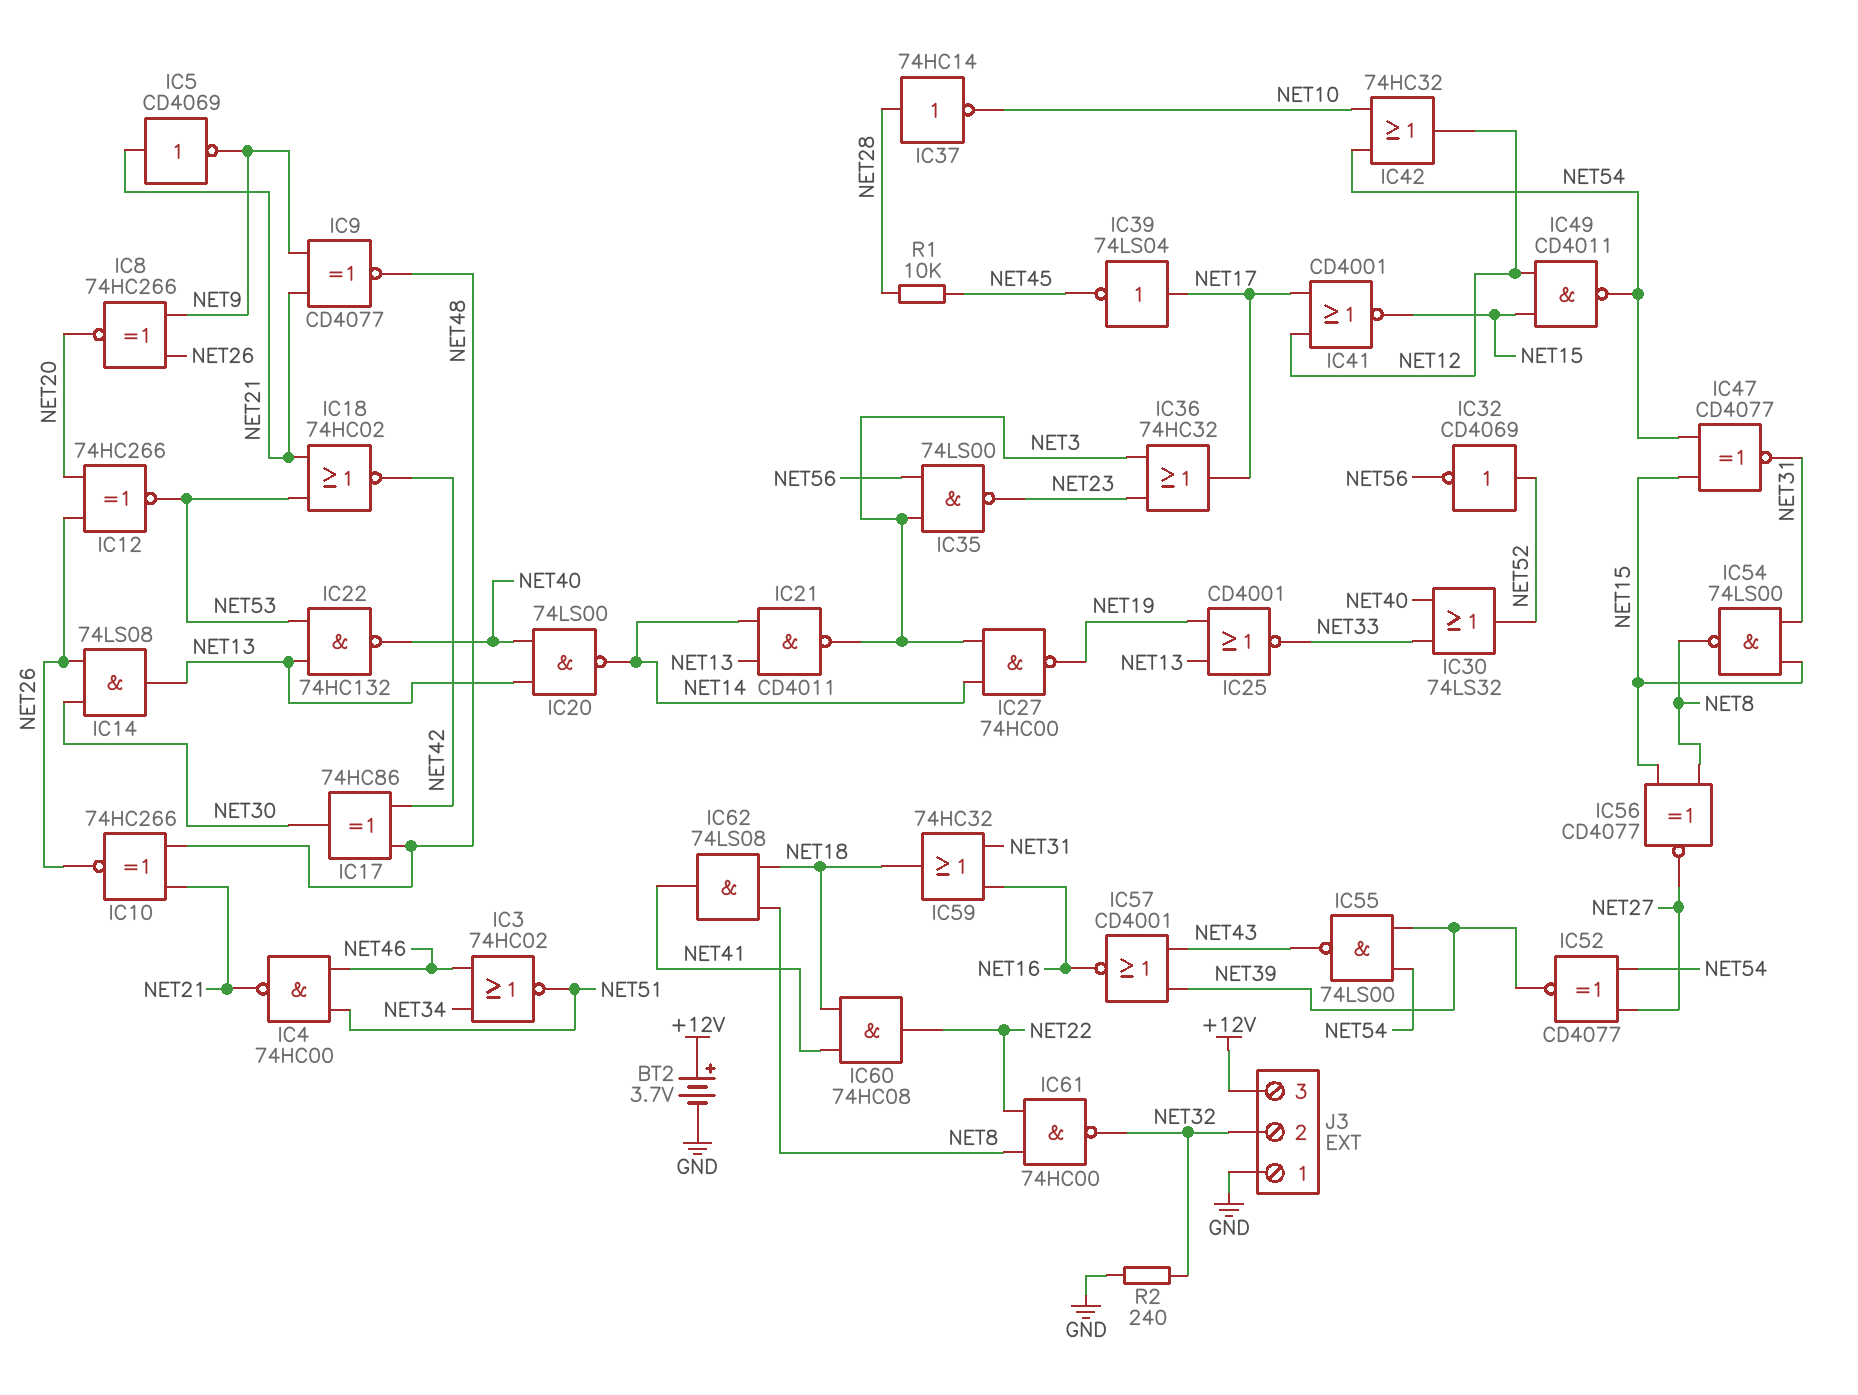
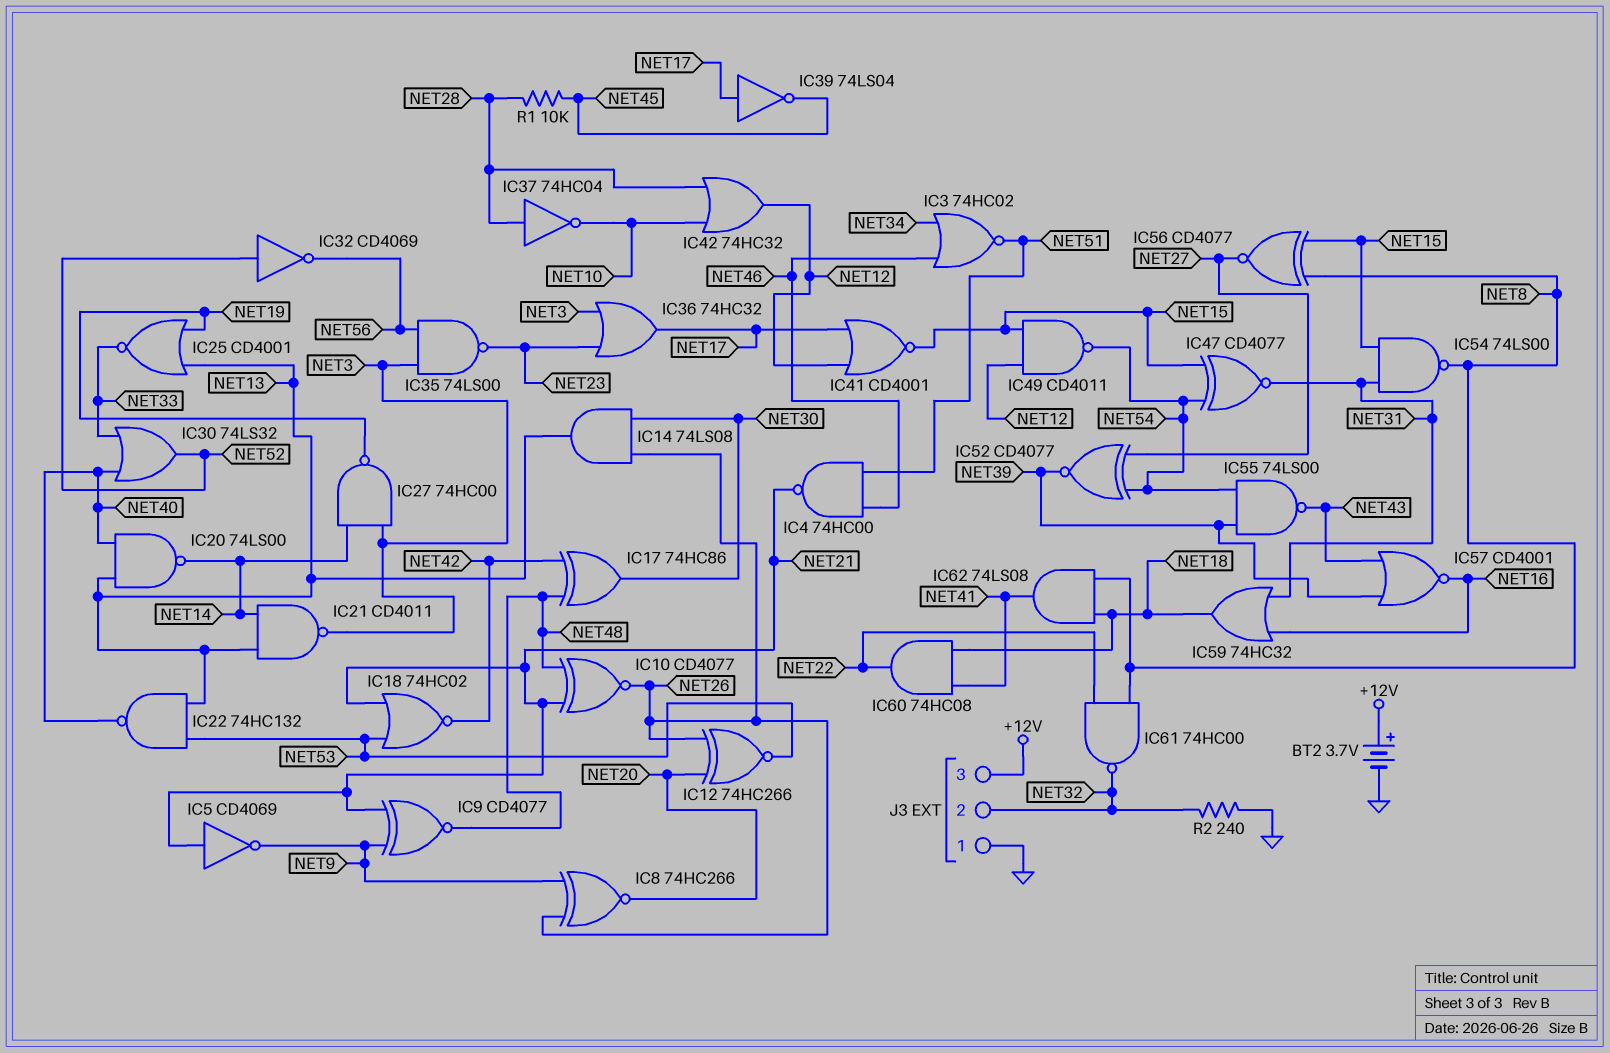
IC10: XNOR 74HC266 (in NET21, in NET48, out NET26) -> XNOR CD4077 (in NET21, in NET48, out NET26)
IC37: NOT 74HC14 (in NET28, out NET10) -> NOT 74HC04 (in NET28, out NET10)
IC42: OR 74HC32 (in NET10, in NET54, out NET12) -> OR 74HC32 (in NET10, in NET28, out NET12)

